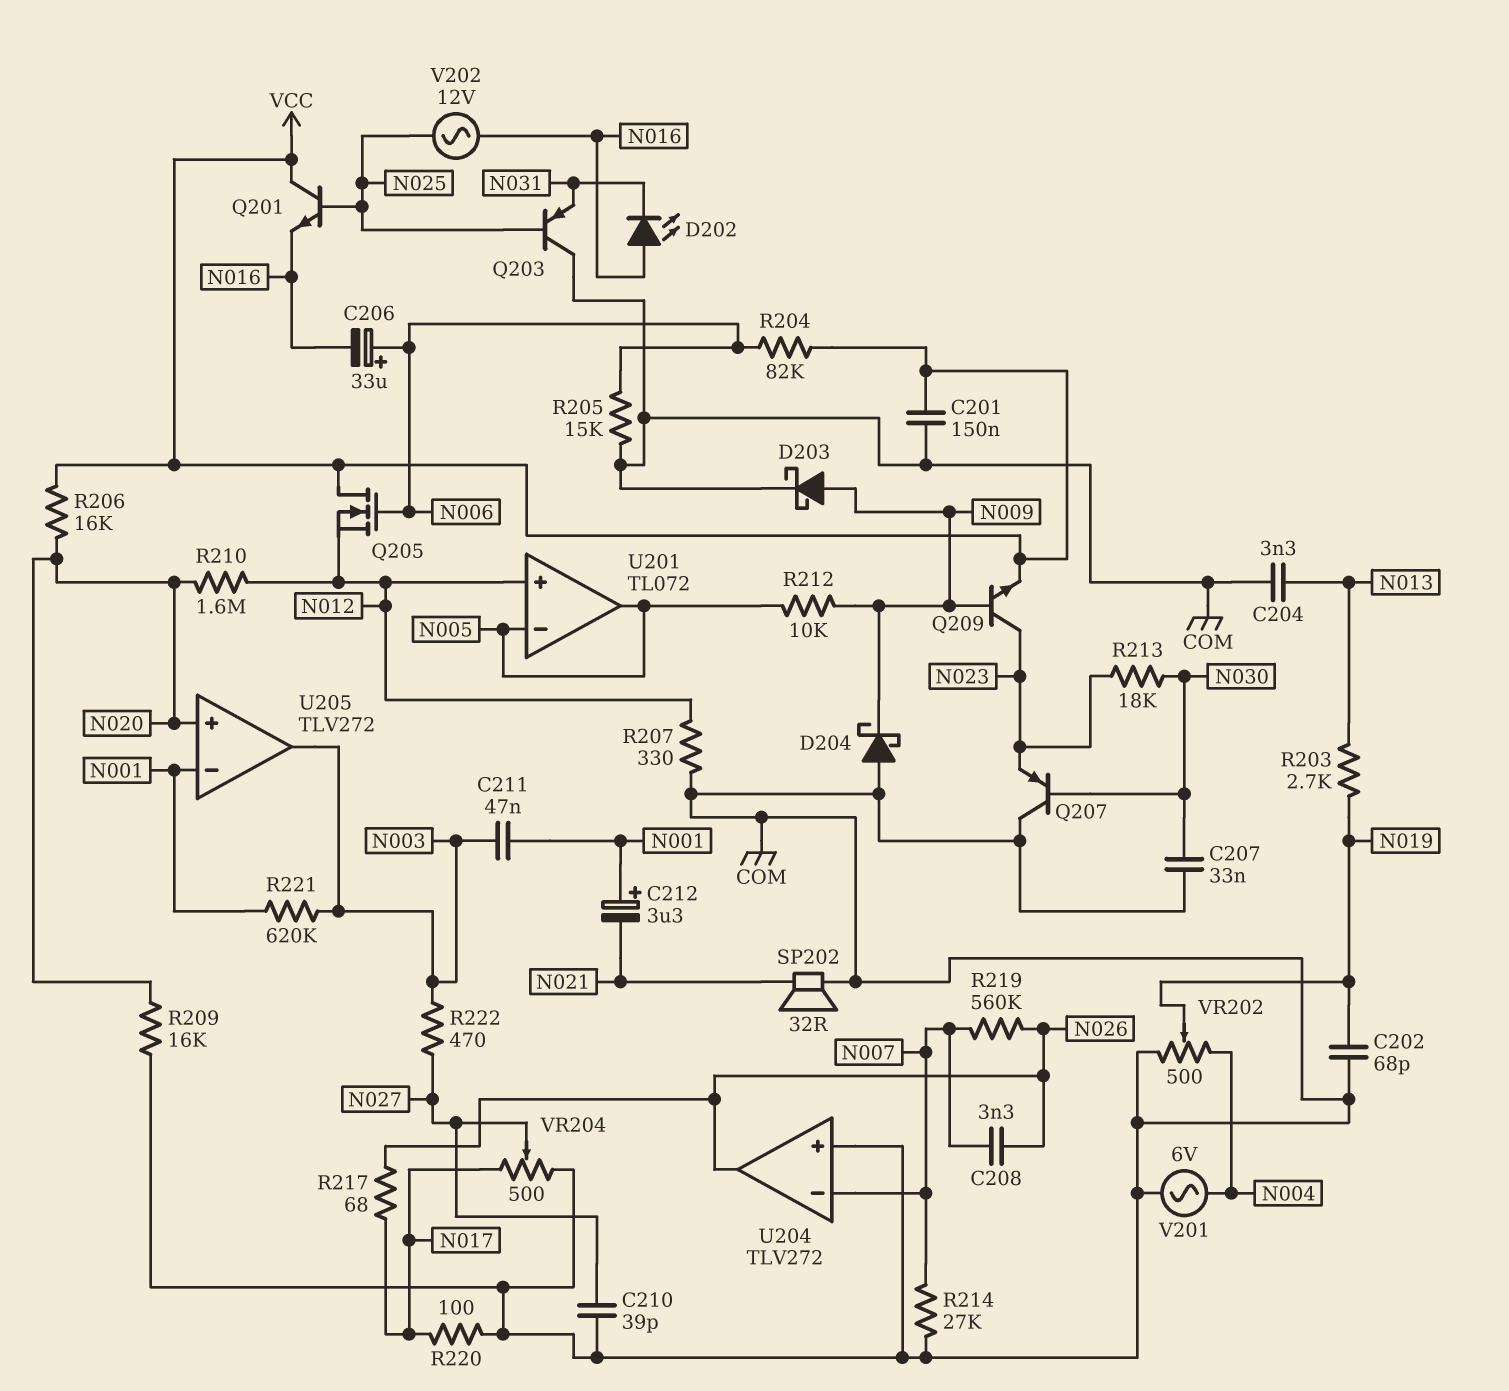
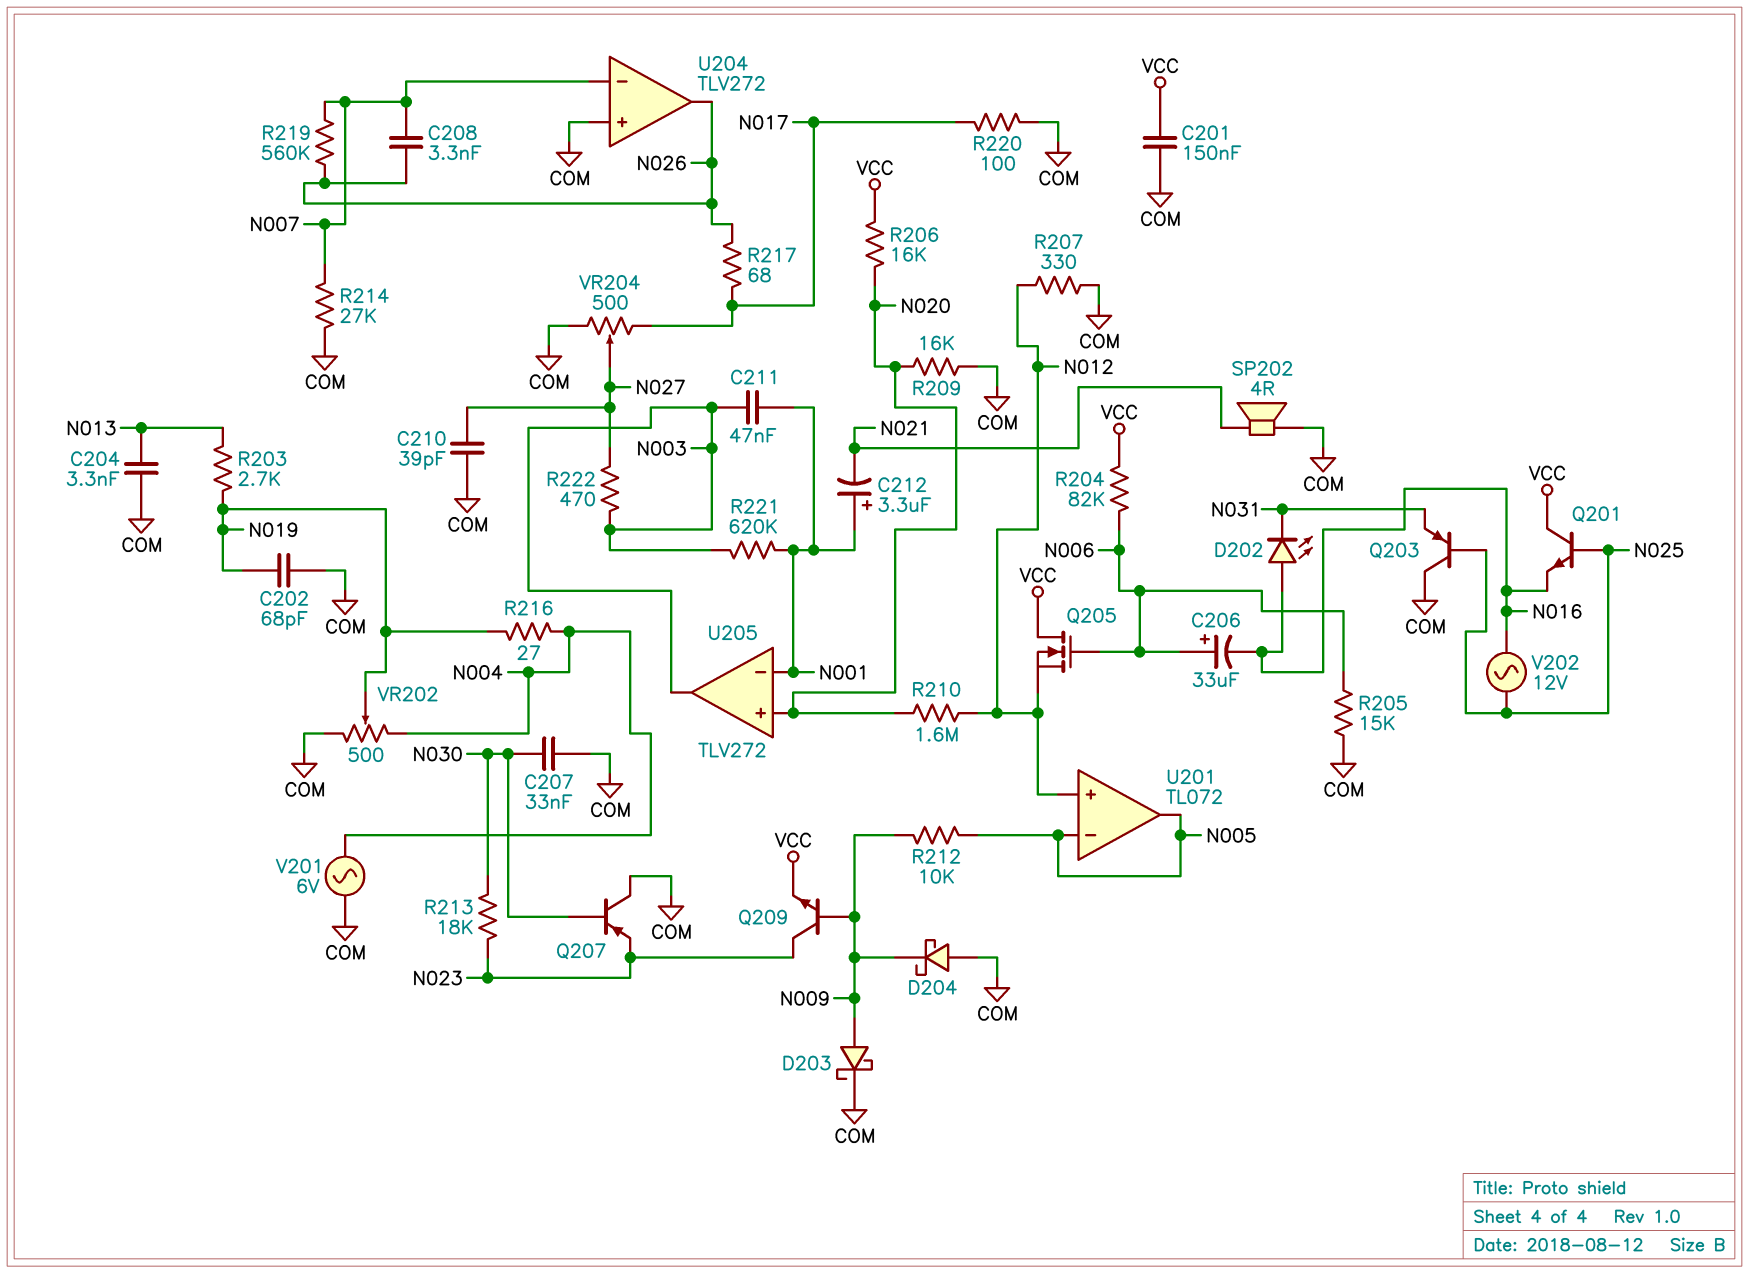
R216: none -> 27 (N004, N019)
SP202: speaker 32R (COM, N021) -> speaker 4R (COM, N021)

